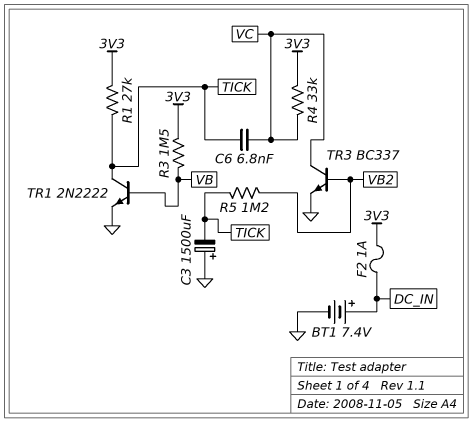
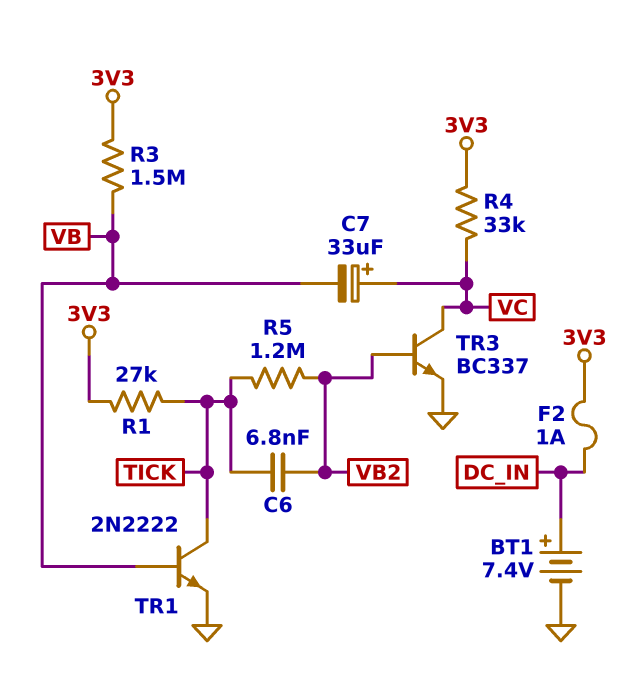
C3: 1500uF (plus GND, minus TICK) -> none
C6: 6.8nF (TICK, VC) -> 6.8nF (TICK, VB2)
C7: none -> 33uF (plus VC, minus VB)

